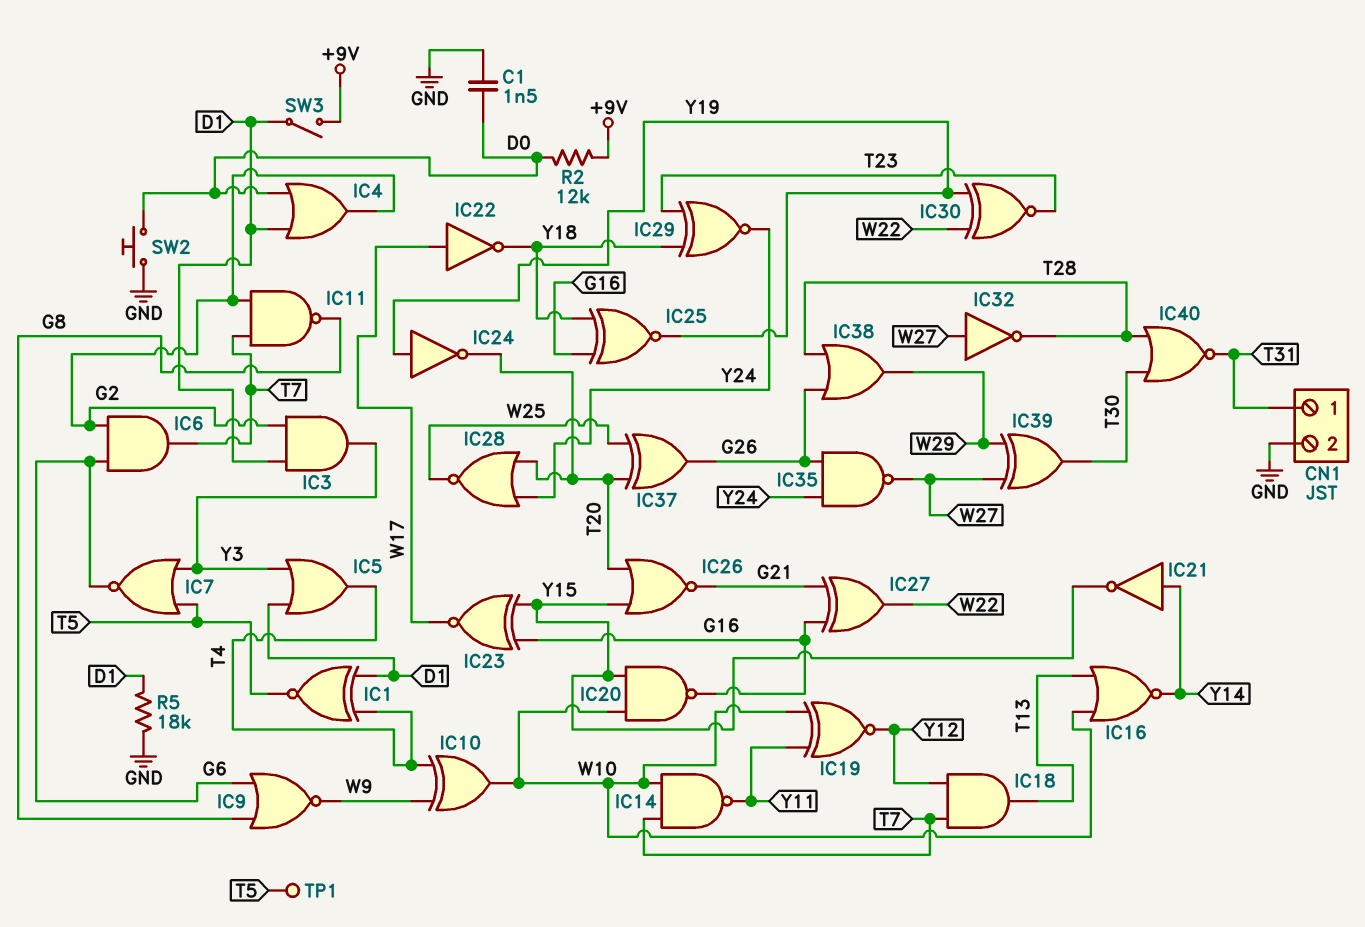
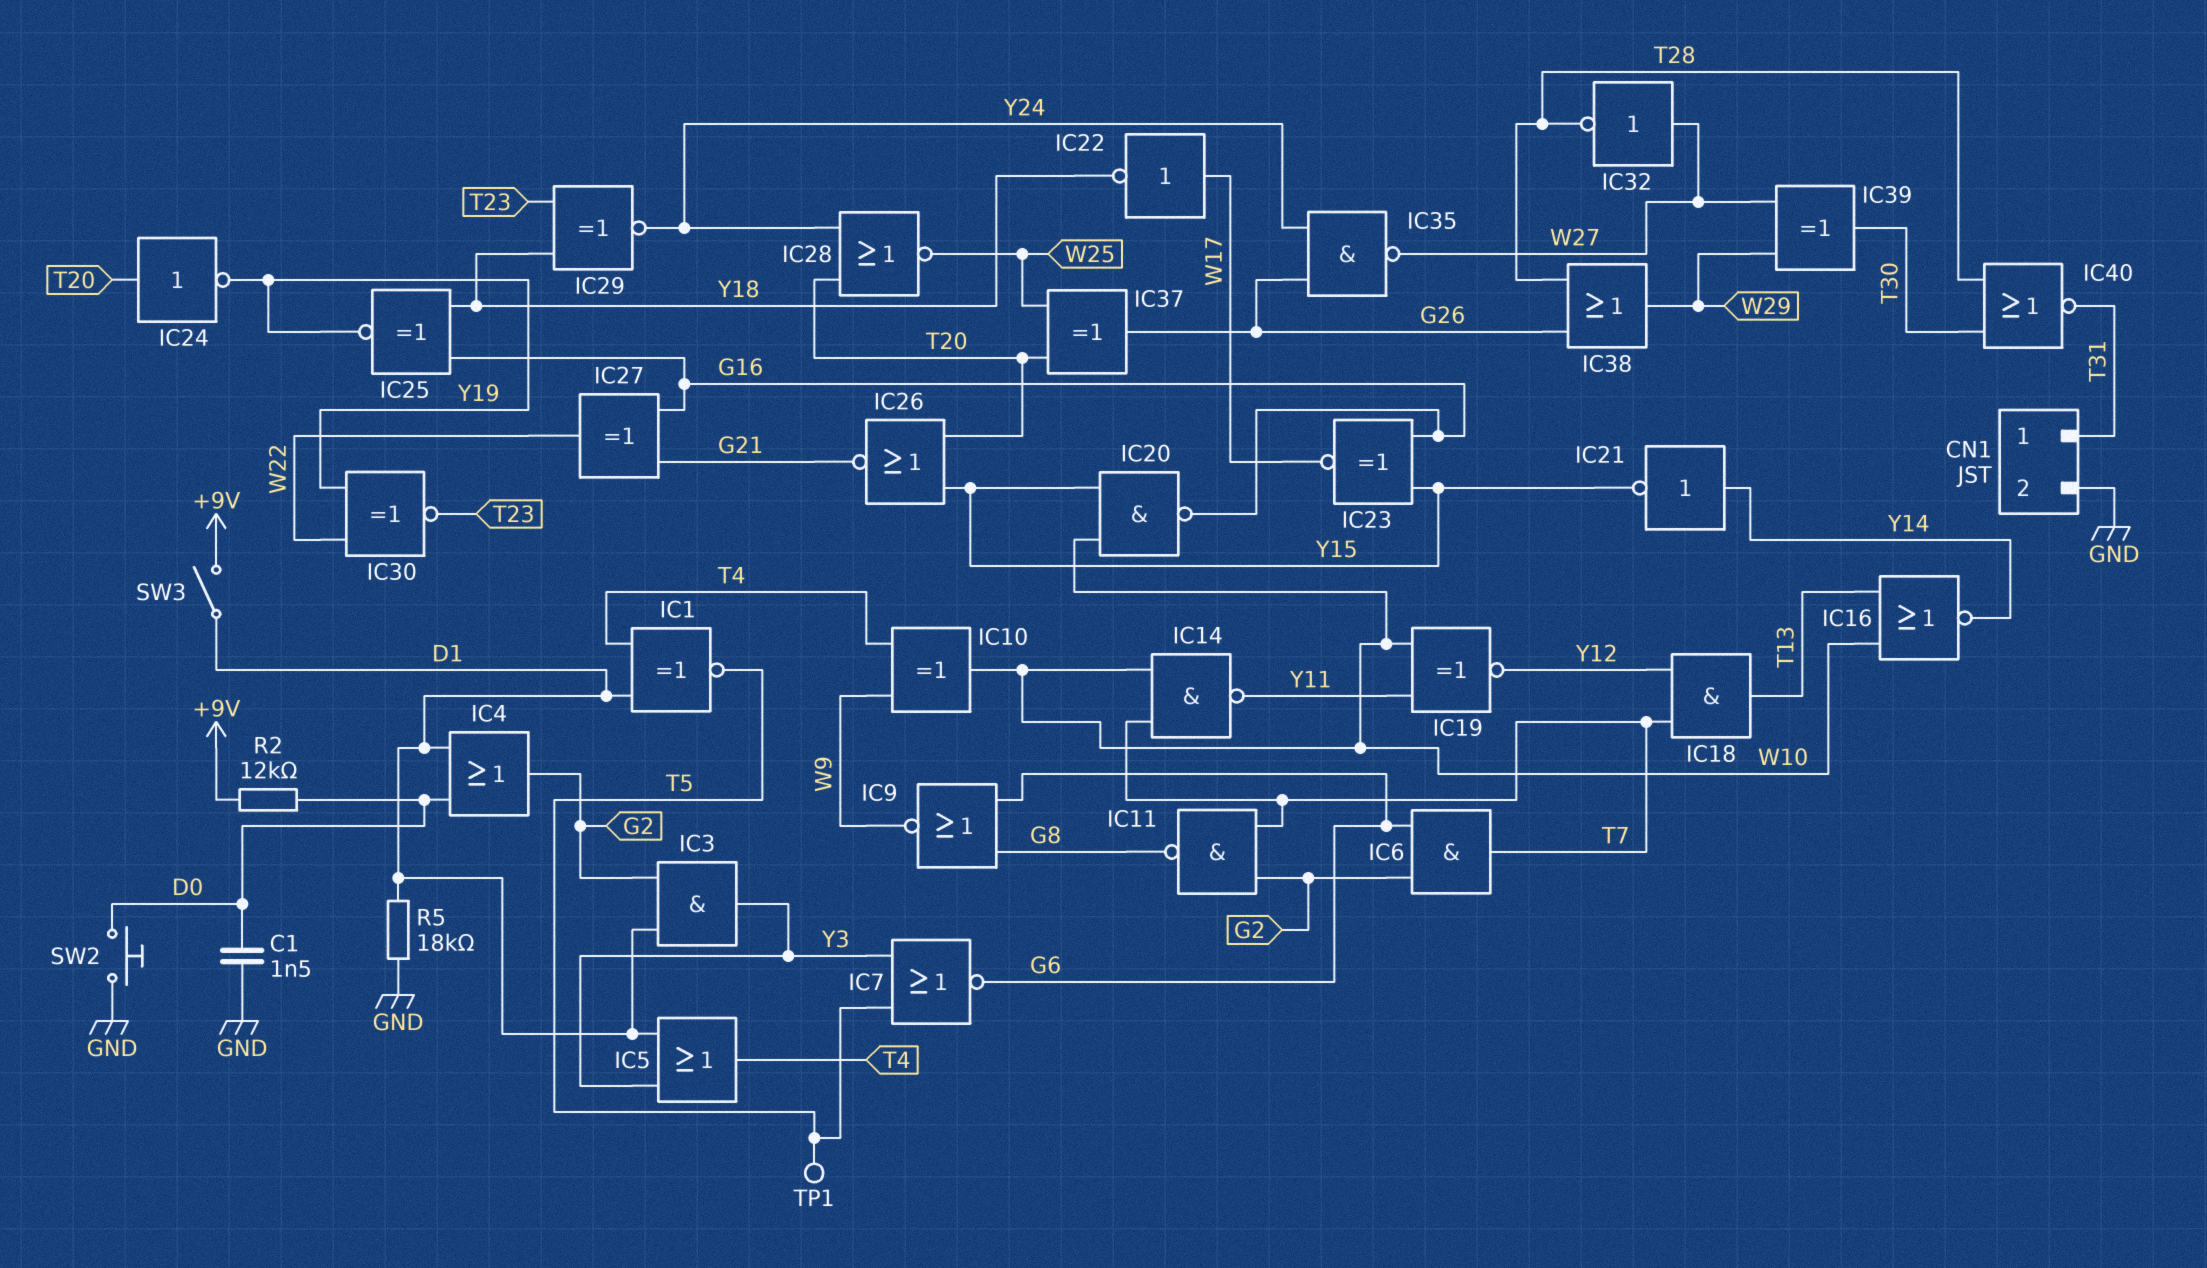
IC24: NOT (in Y19, out T20) -> NOT (in T20, out Y19)

